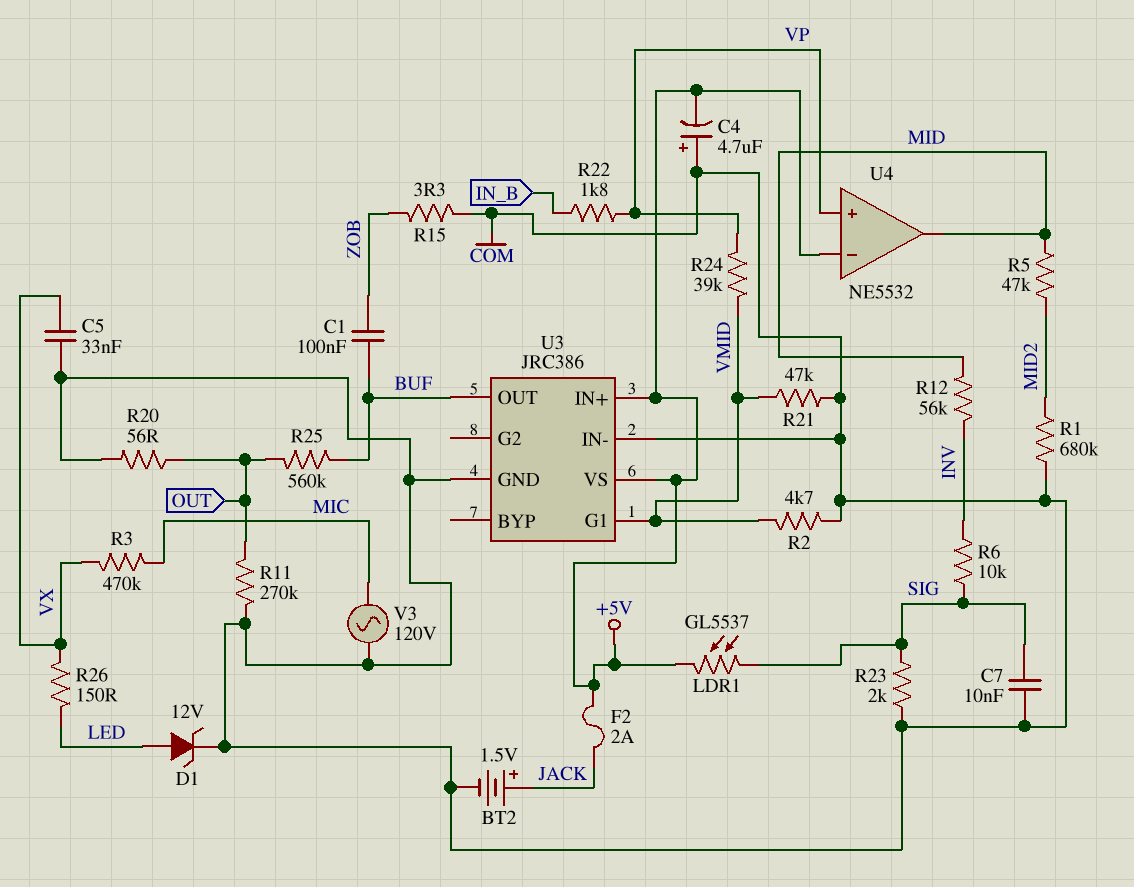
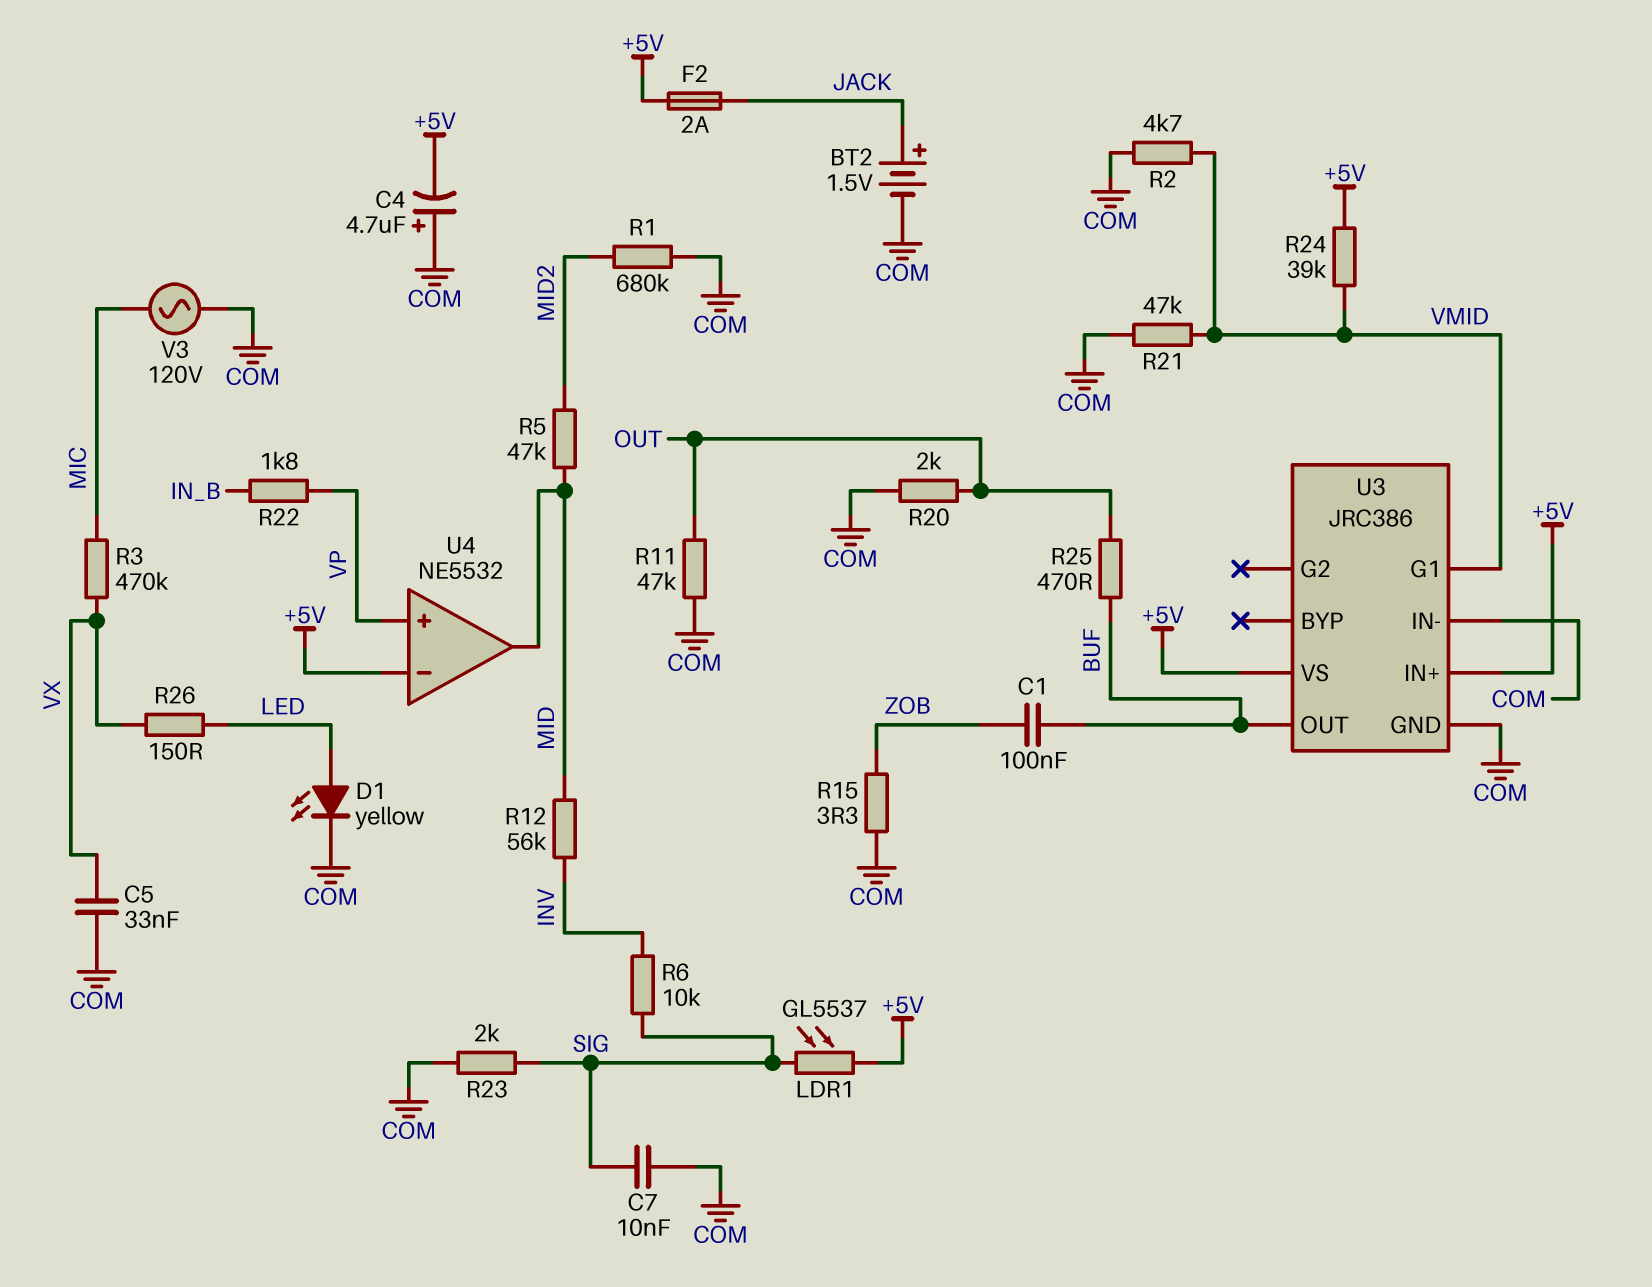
D1: zener 12V (A LED, K COM) -> LED yellow (A LED, K COM)
R11: 270k (COM, OUT) -> 47k (COM, OUT)
R20: 56 (COM, OUT) -> 2k (COM, OUT)
R24: 39k (VMID, VP) -> 39k (+5V, VMID)
R25: 560k (BUF, OUT) -> 470 (BUF, OUT)

